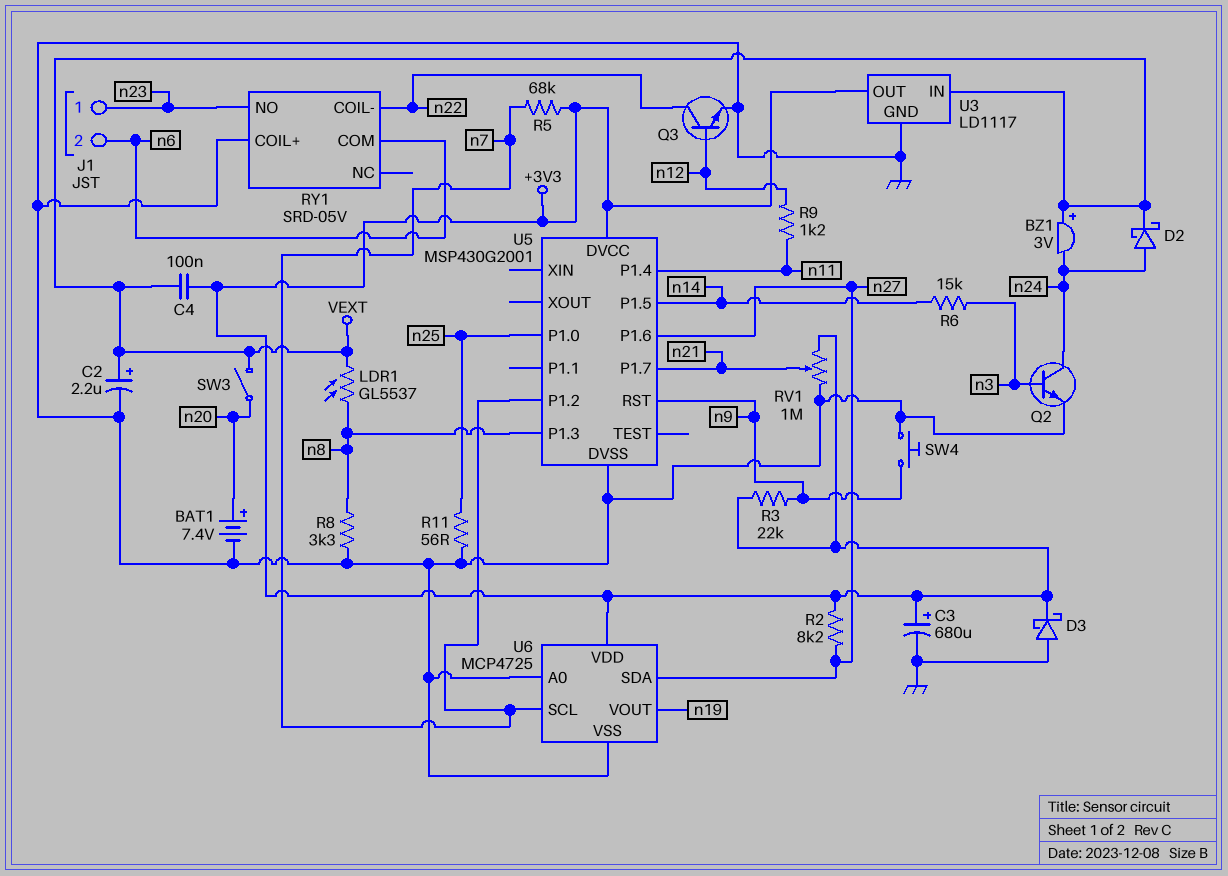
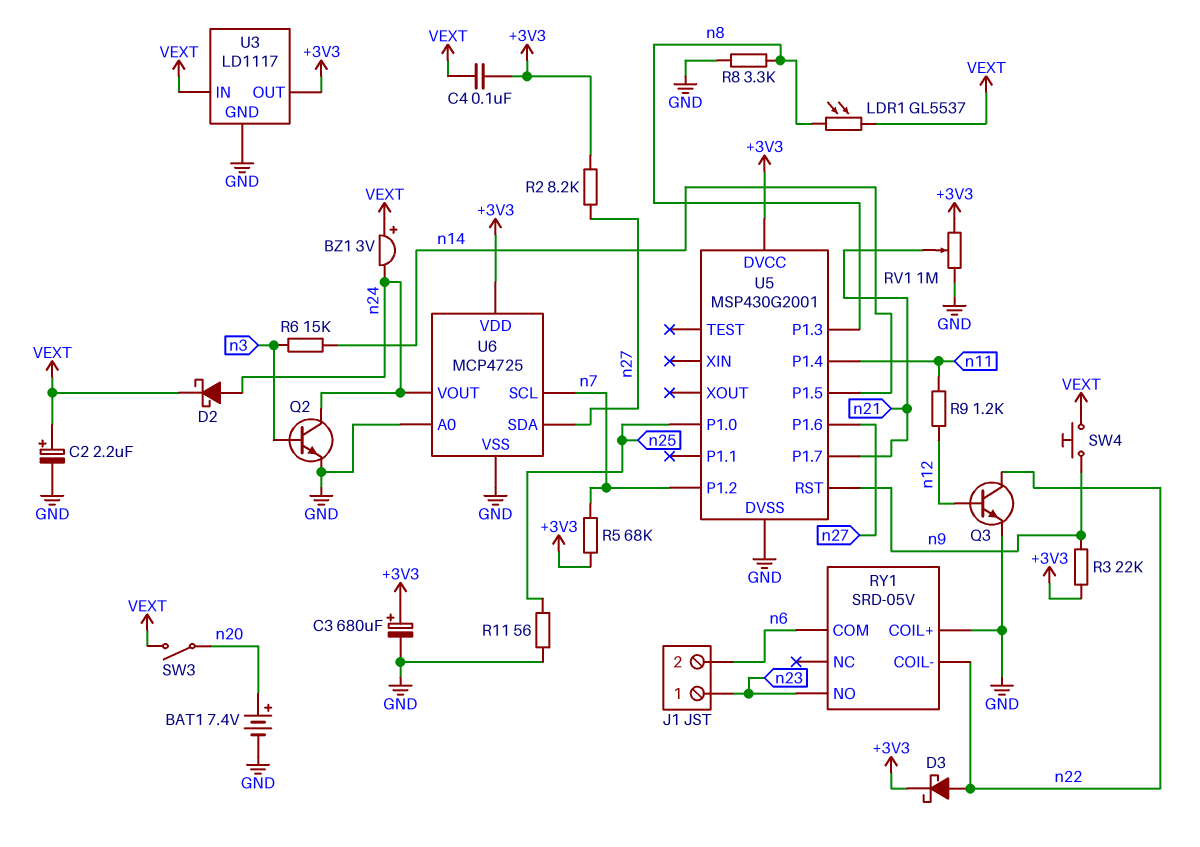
D3: schottky (A GND, K +3V3) -> schottky (A n22, K +3V3)
SW4: button (GND, n9) -> button (VEXT, n9)
U6 pin VOUT: n19 -> n24

